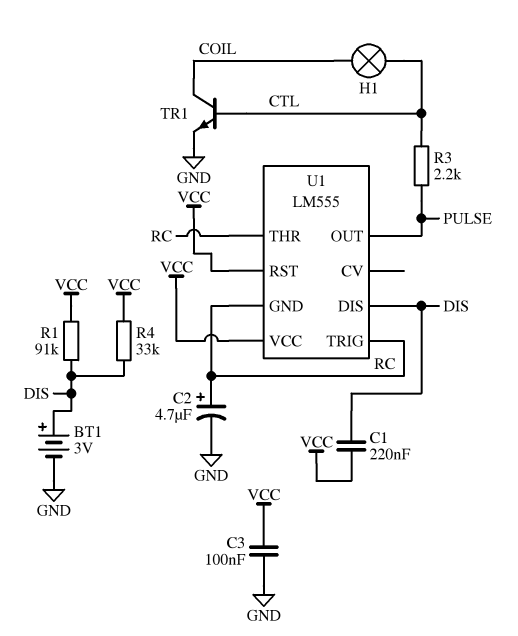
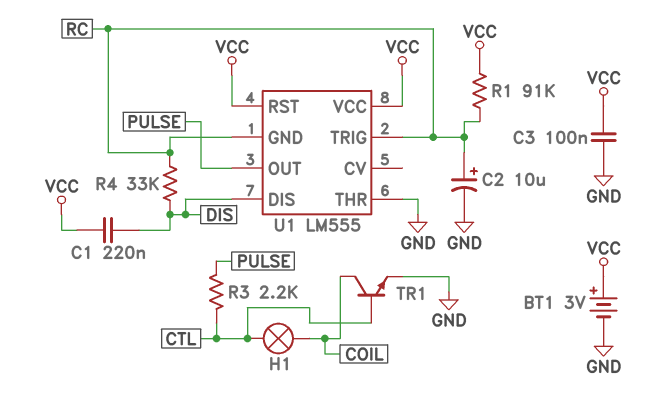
BT1: 3V (plus DIS, minus GND) -> 3V (plus VCC, minus GND)
C2: 4.7uF (plus RC, minus GND) -> 10uF (plus RC, minus GND)
R1: 91k (DIS, VCC) -> 91k (RC, VCC)
R4: 33k (DIS, VCC) -> 33k (DIS, RC)
U1 pin THR: RC -> GND

